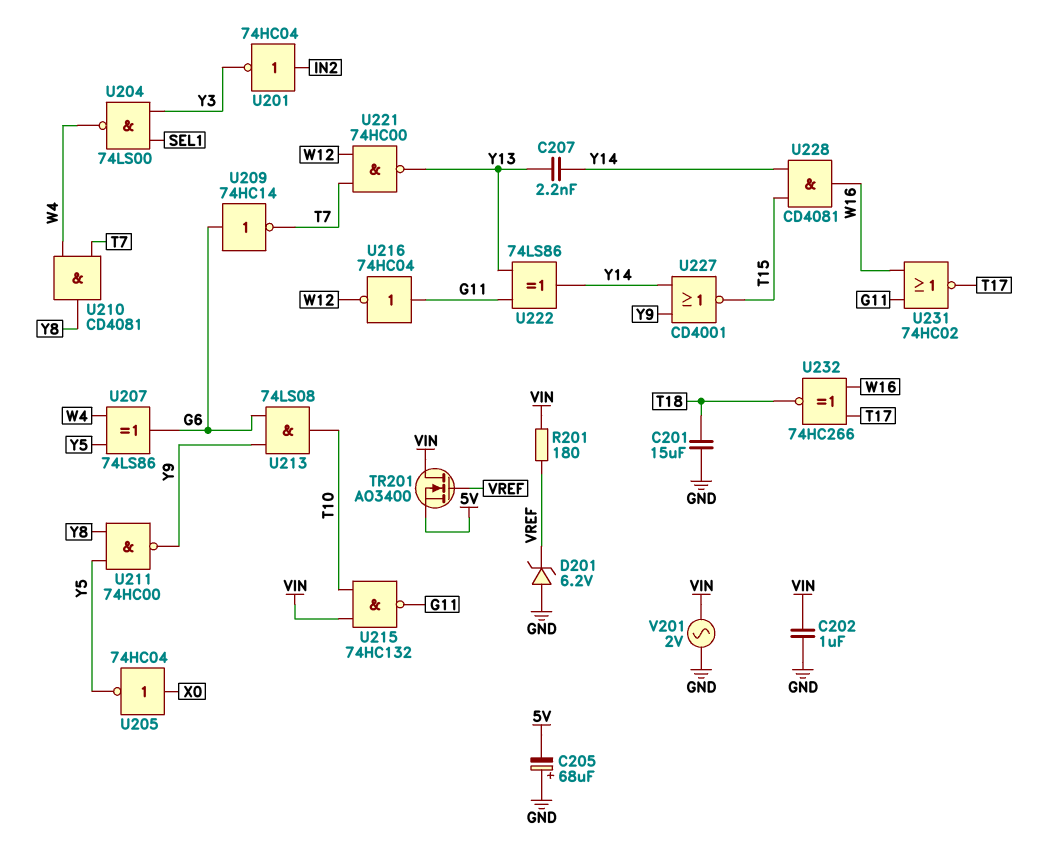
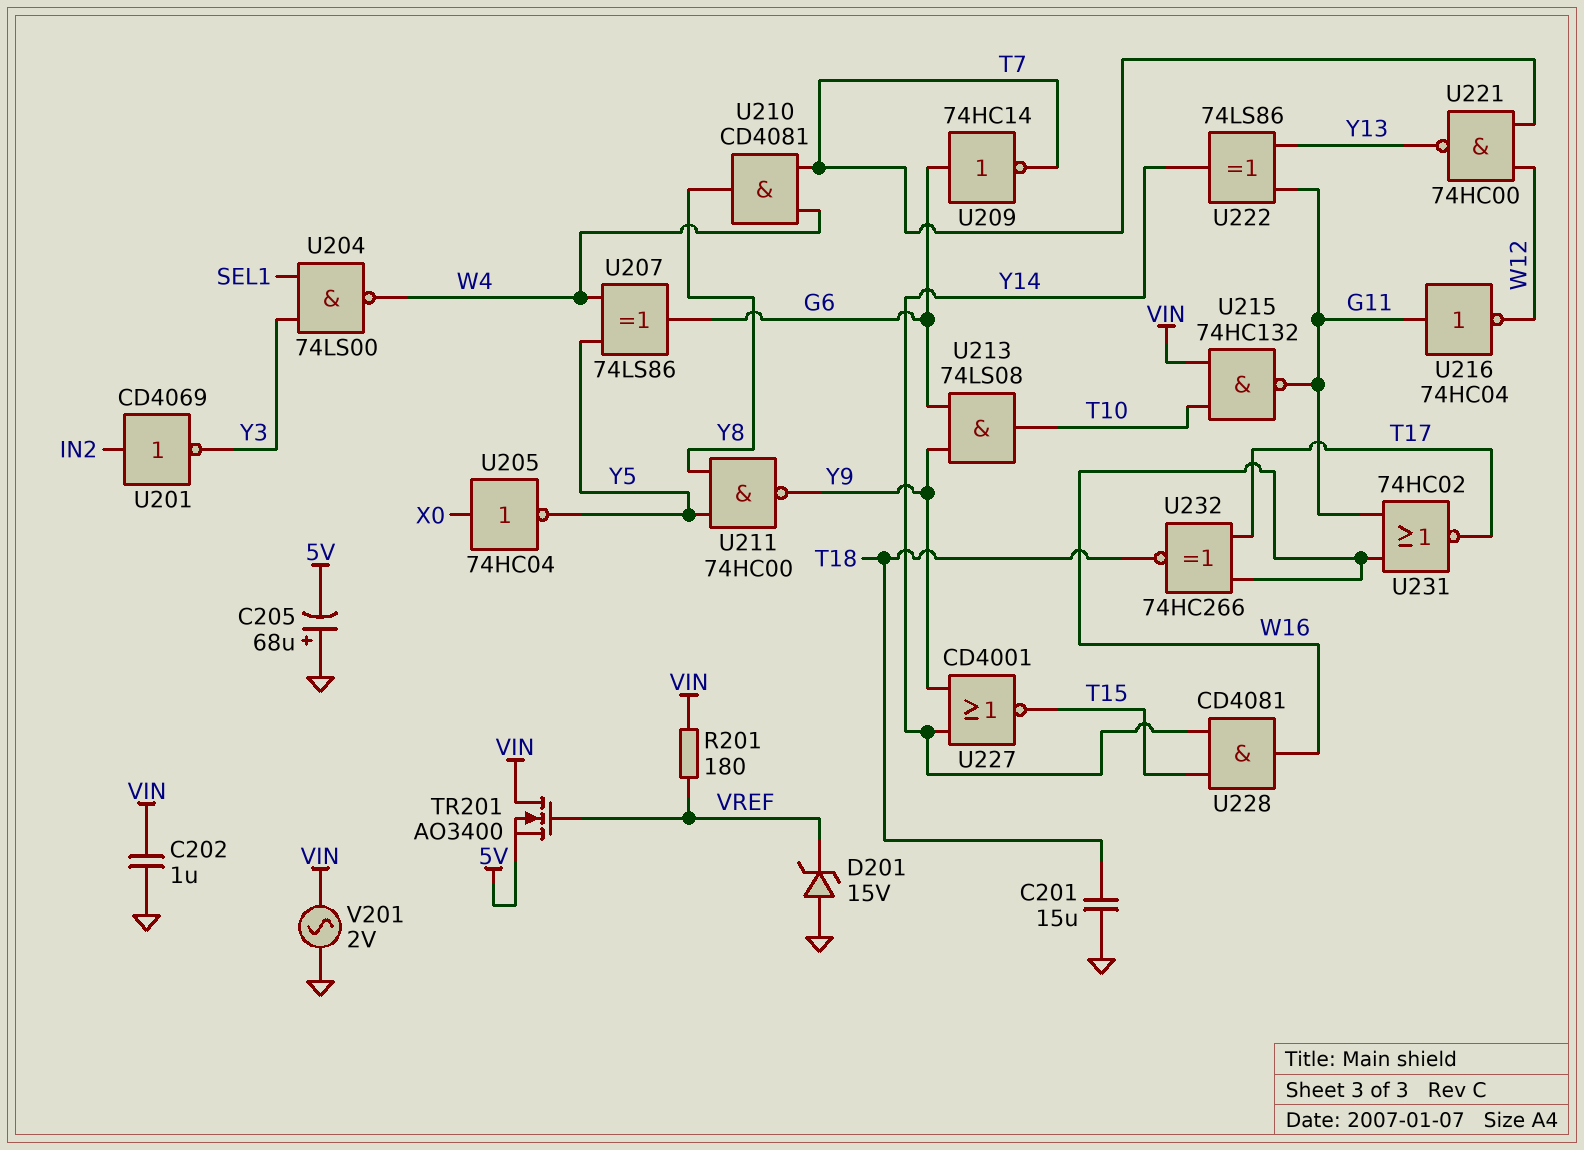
C207: 2.2nF (Y13, Y14) -> none
D201: zener 6.2V (A GND, K VREF) -> zener 15V (A GND, K VREF)
U201: NOT 74HC04 (in IN2, out Y3) -> NOT CD4069 (in IN2, out Y3)

